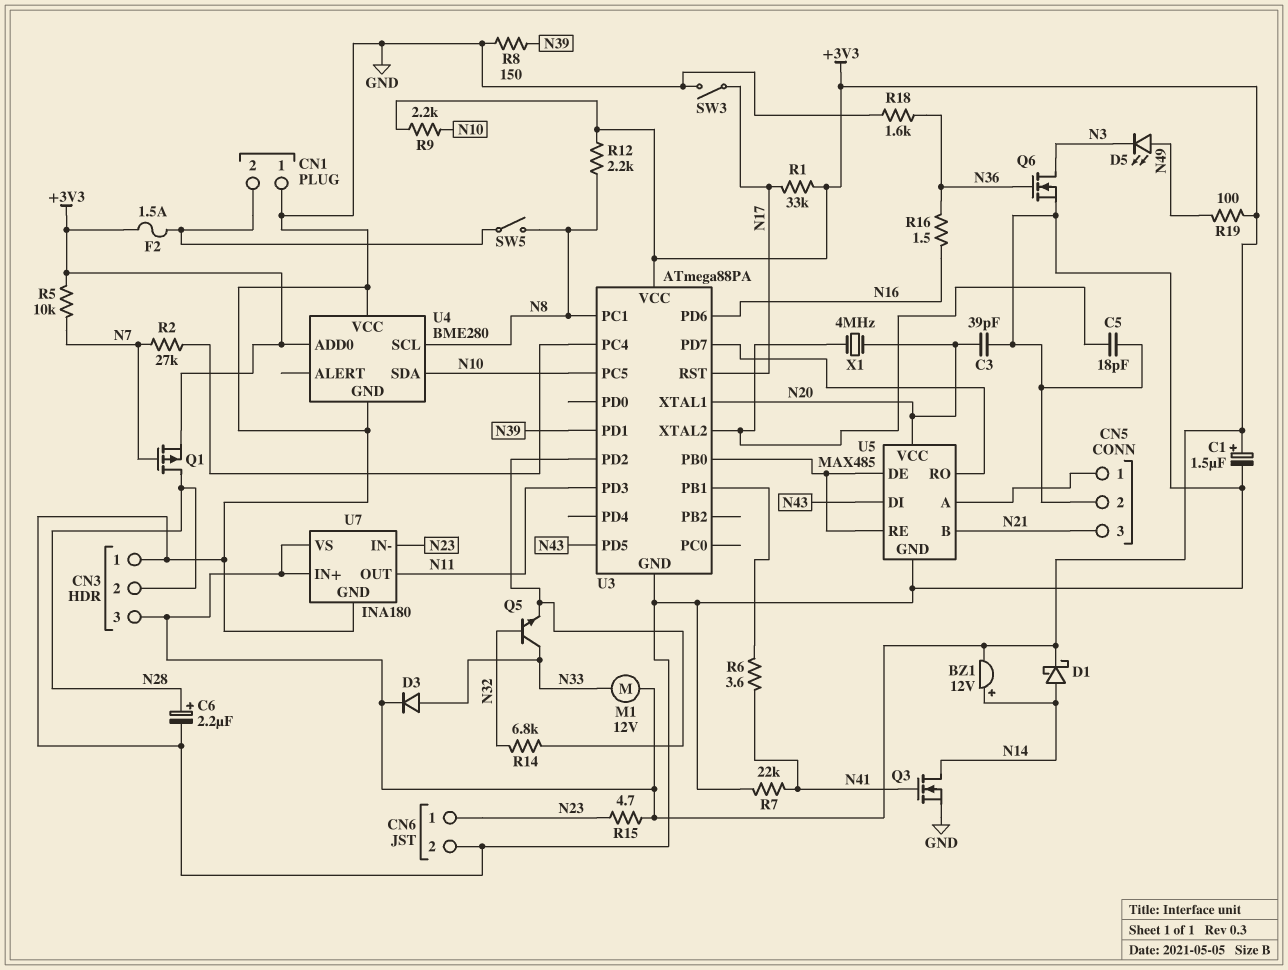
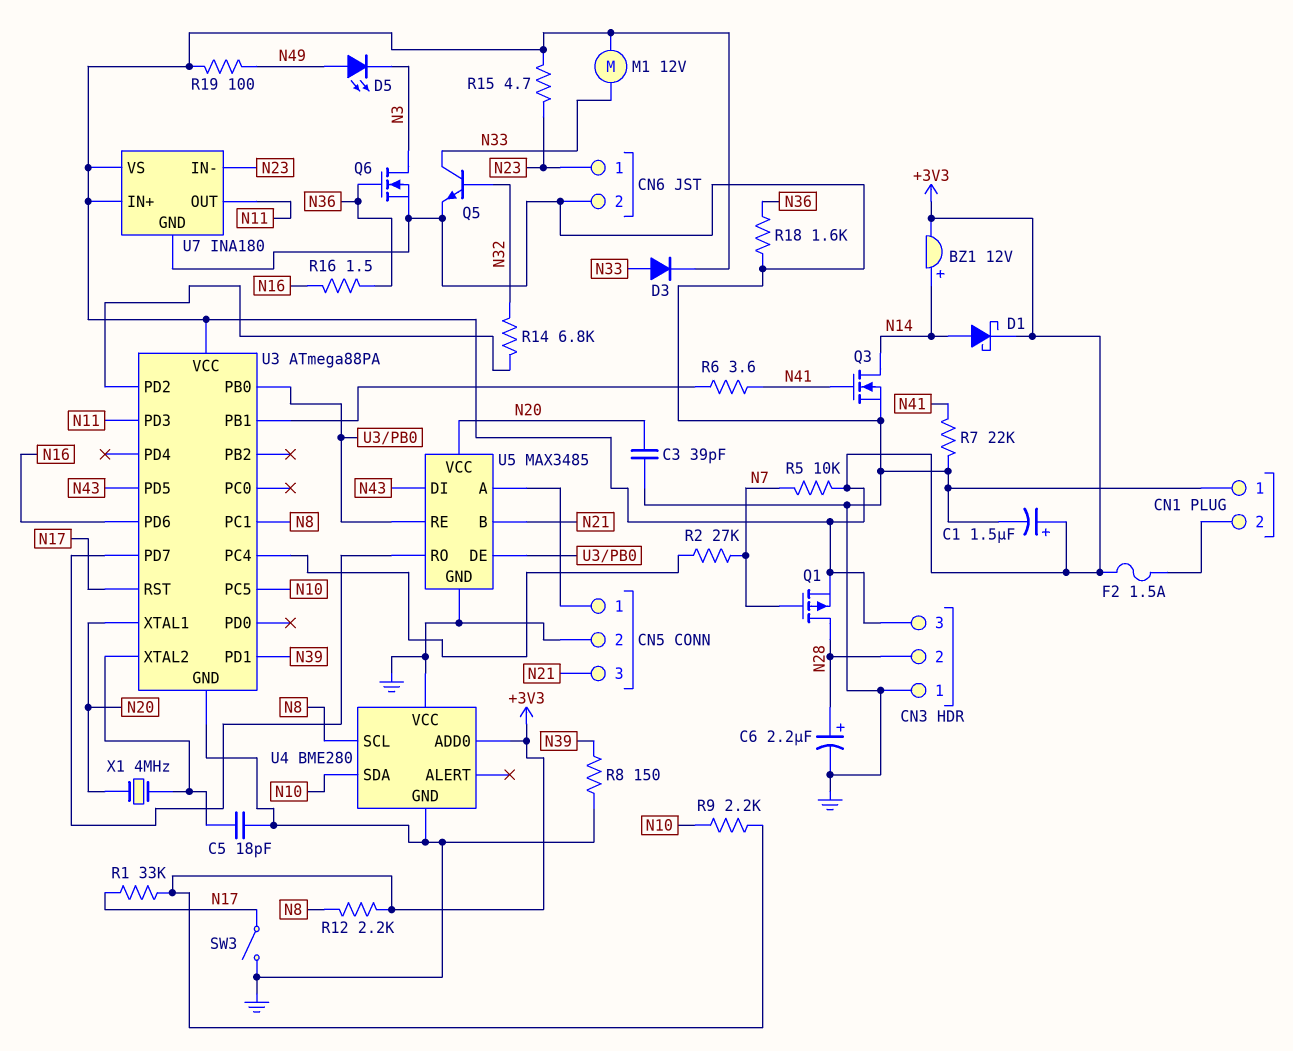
Q5: NPN (B N32, C N33, E U3/PD2) -> NPN (B N32, C N33, E GND)
SW5: switch (CN1/2, N8) -> none
U5: MAX485 -> MAX3485

